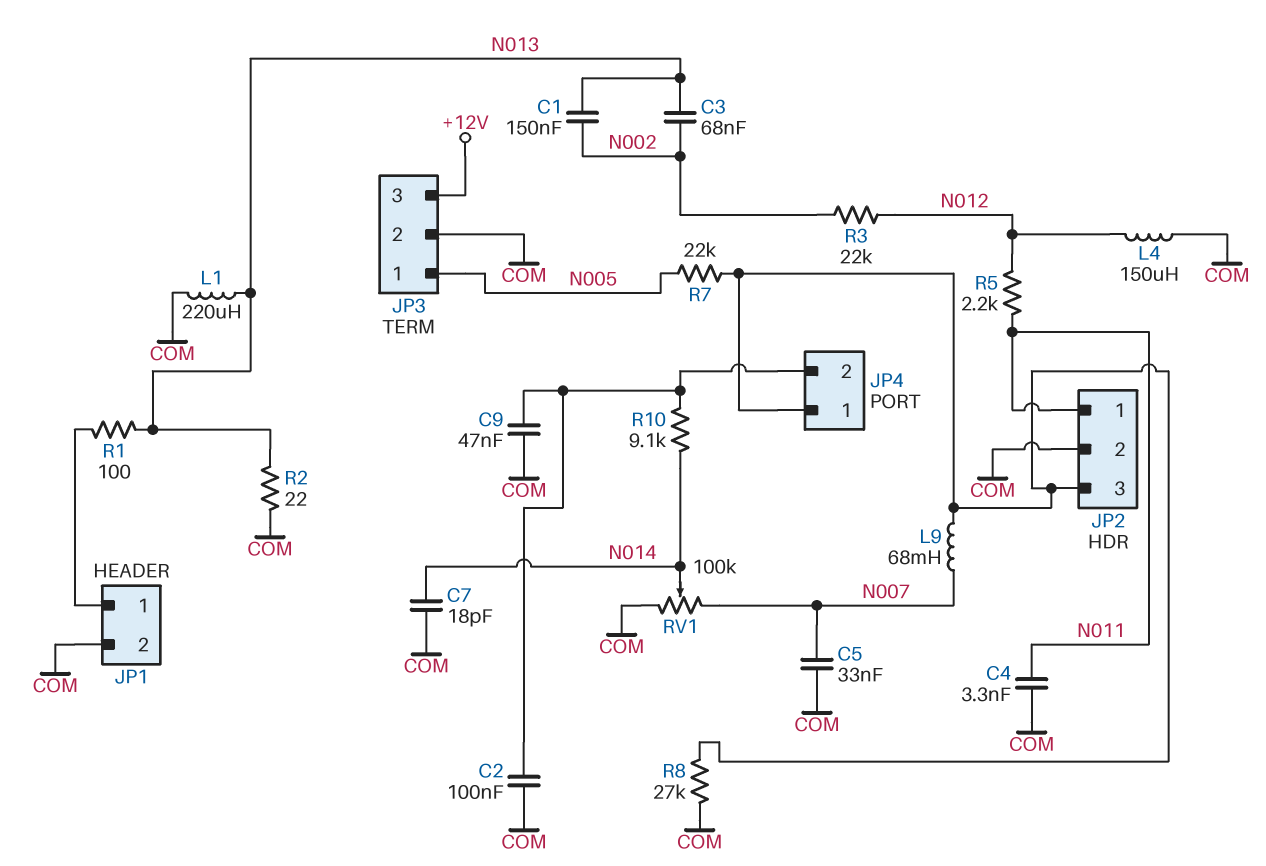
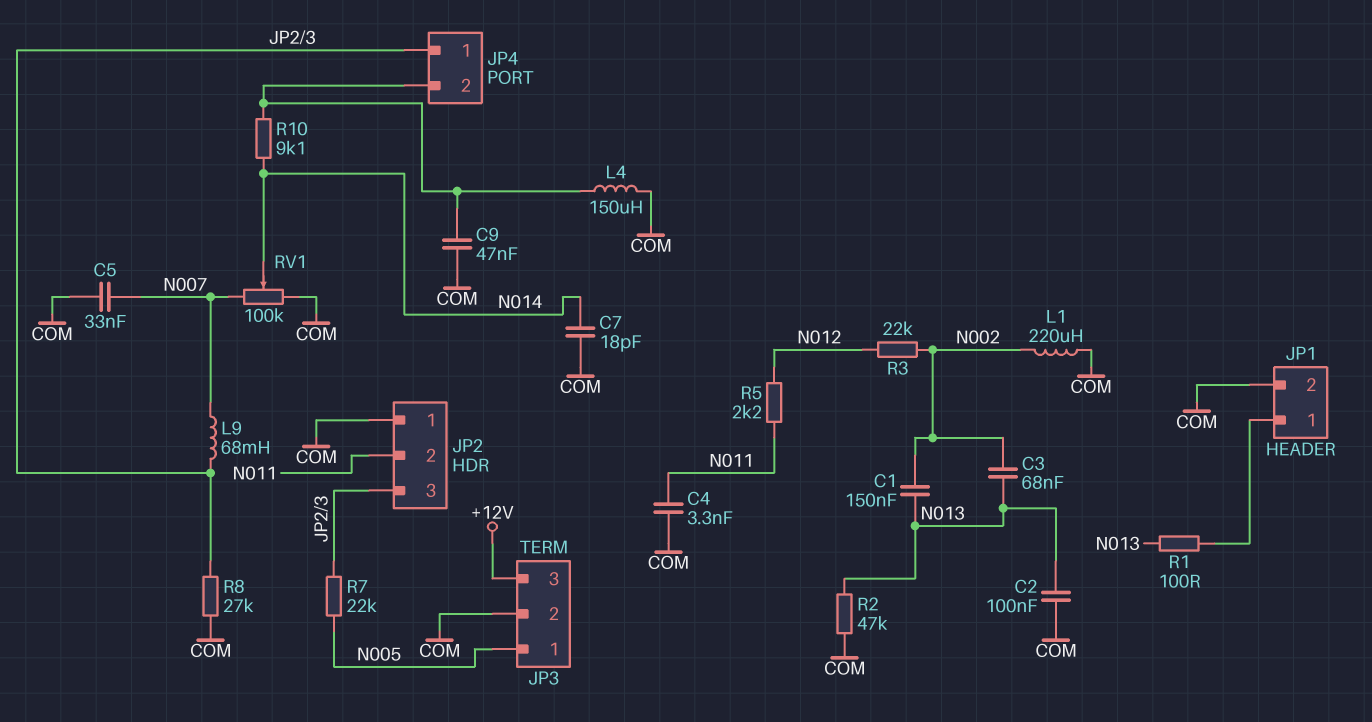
C2: 100nF (COM, JP4/2) -> 100nF (COM, N013)
JP2 pin 1: N011 -> COM
JP2 pin 2: COM -> N011
L1: 220uH (COM, N013) -> 220uH (COM, N002)
L4: 150uH (COM, N012) -> 150uH (COM, JP4/2)
R2: 22 (COM, N013) -> 47k (COM, N013)

